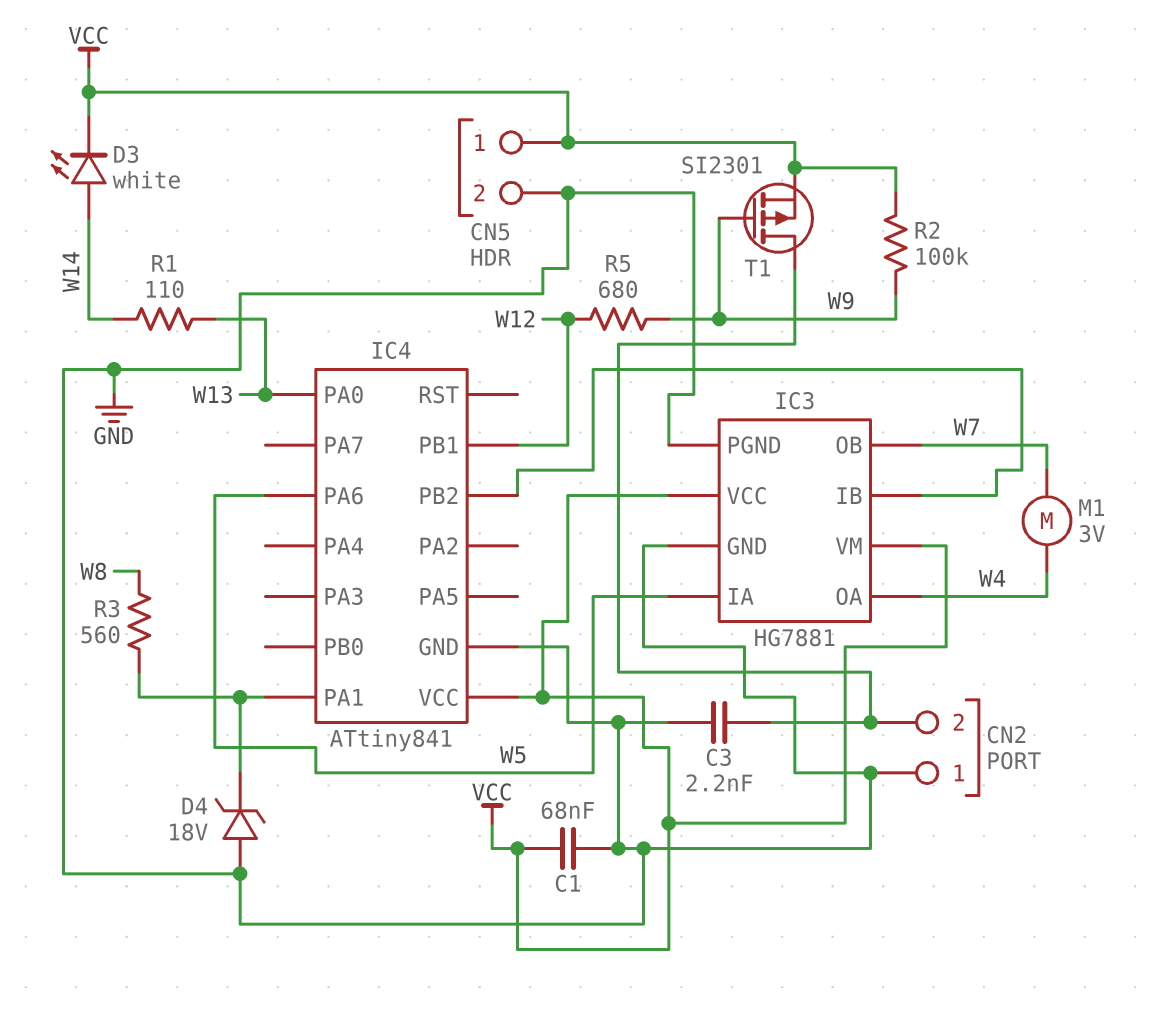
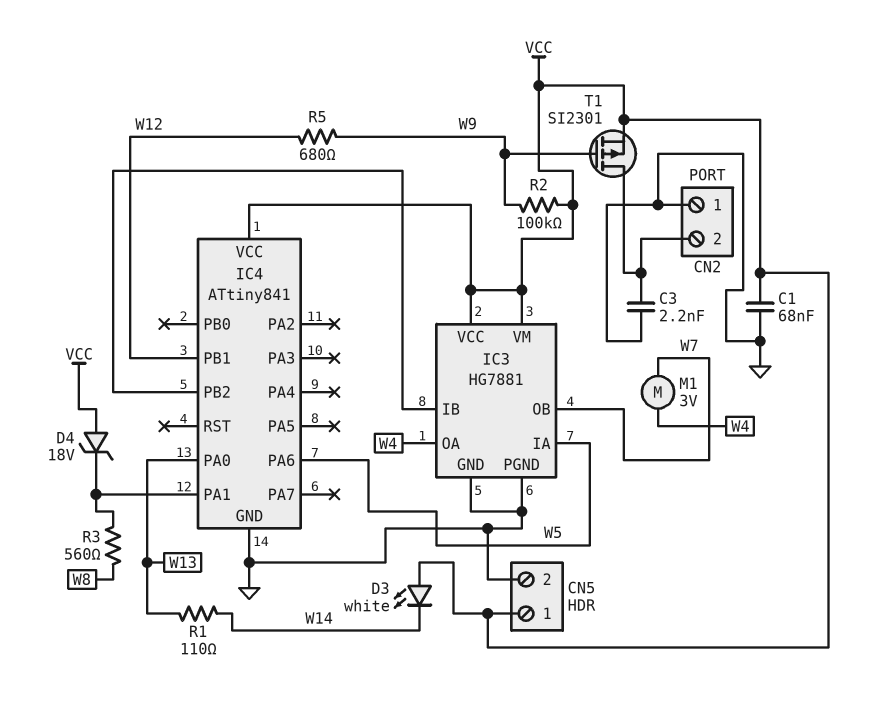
D3: LED white (A W14, K VCC) -> LED white (A VCC, K W14)
D4: zener 18V (A GND, K IC4/PA1) -> zener 18V (A VCC, K IC4/PA1)

